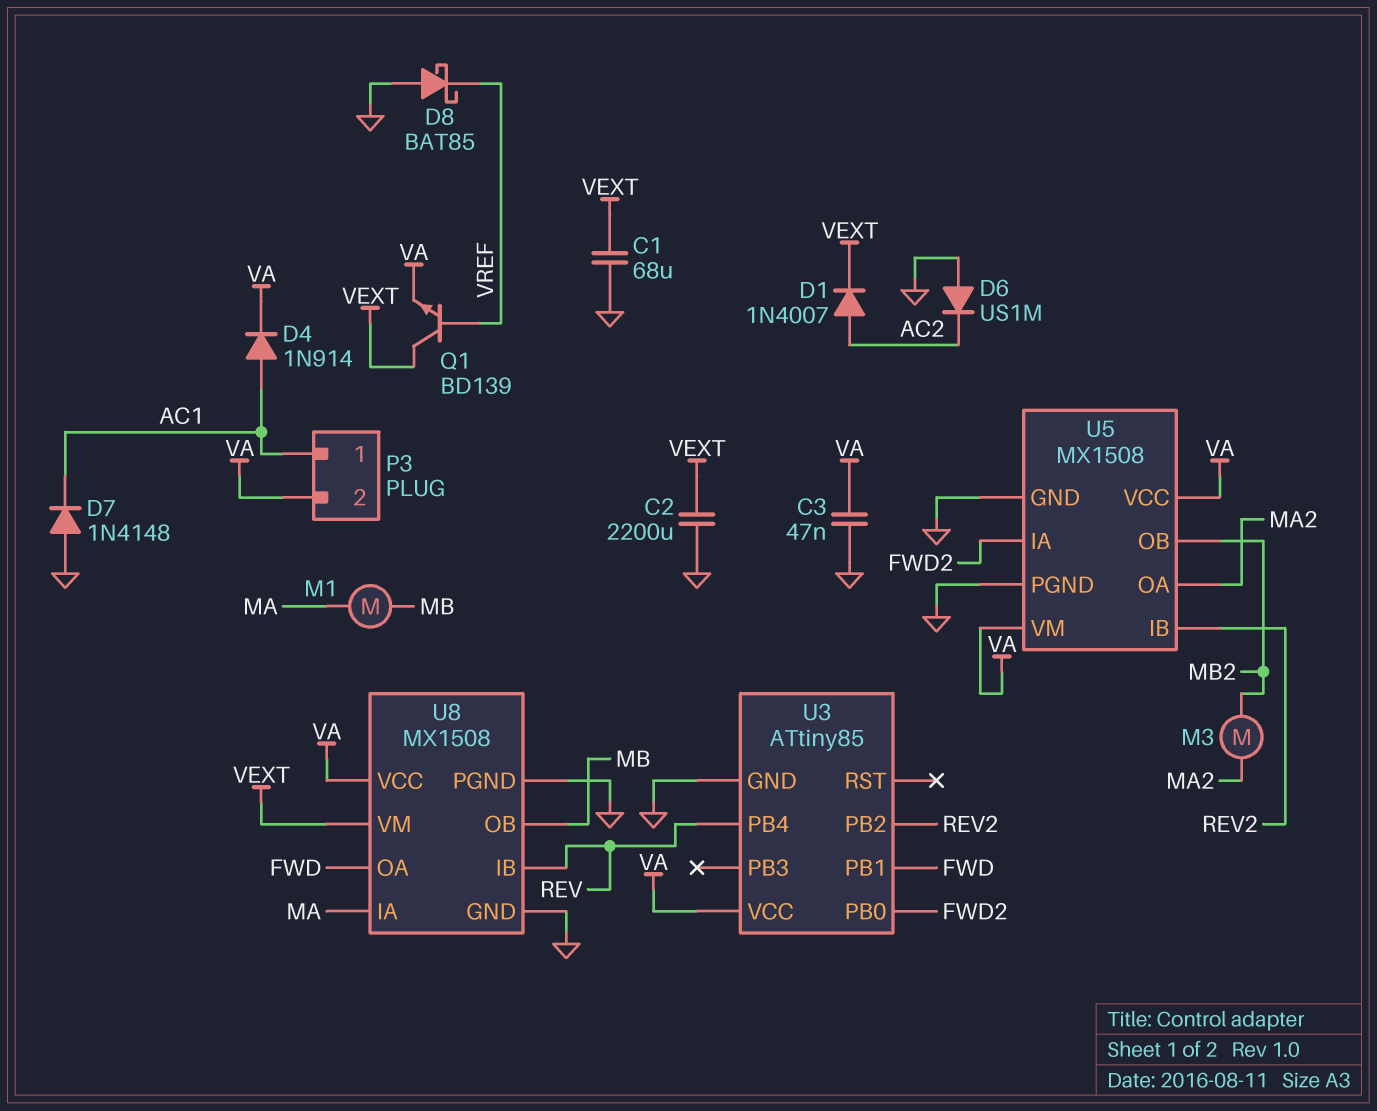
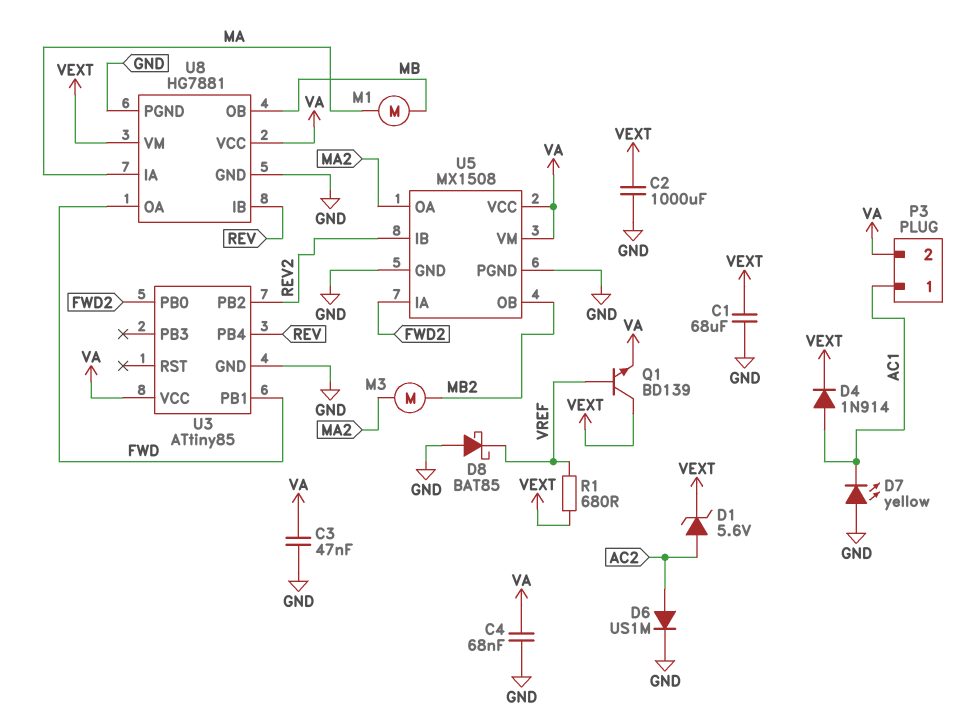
C2: 2200uF (GND, VEXT) -> 1000uF (GND, VEXT)
C4: none -> 68nF (GND, VA)
D1: diode 1N4007 (A AC2, K VEXT) -> zener 5.6V (A AC2, K VEXT)
D4: diode 1N914 (A AC1, K VA) -> diode 1N914 (A AC1, K VEXT)
D6: diode US1M (A GND, K AC2) -> diode US1M (A AC2, K GND)
D7: diode 1N4148 (A GND, K AC1) -> LED yellow (A GND, K AC1)
R1: none -> 680 (VEXT, VREF)
U8: MX1508 -> HG7881

